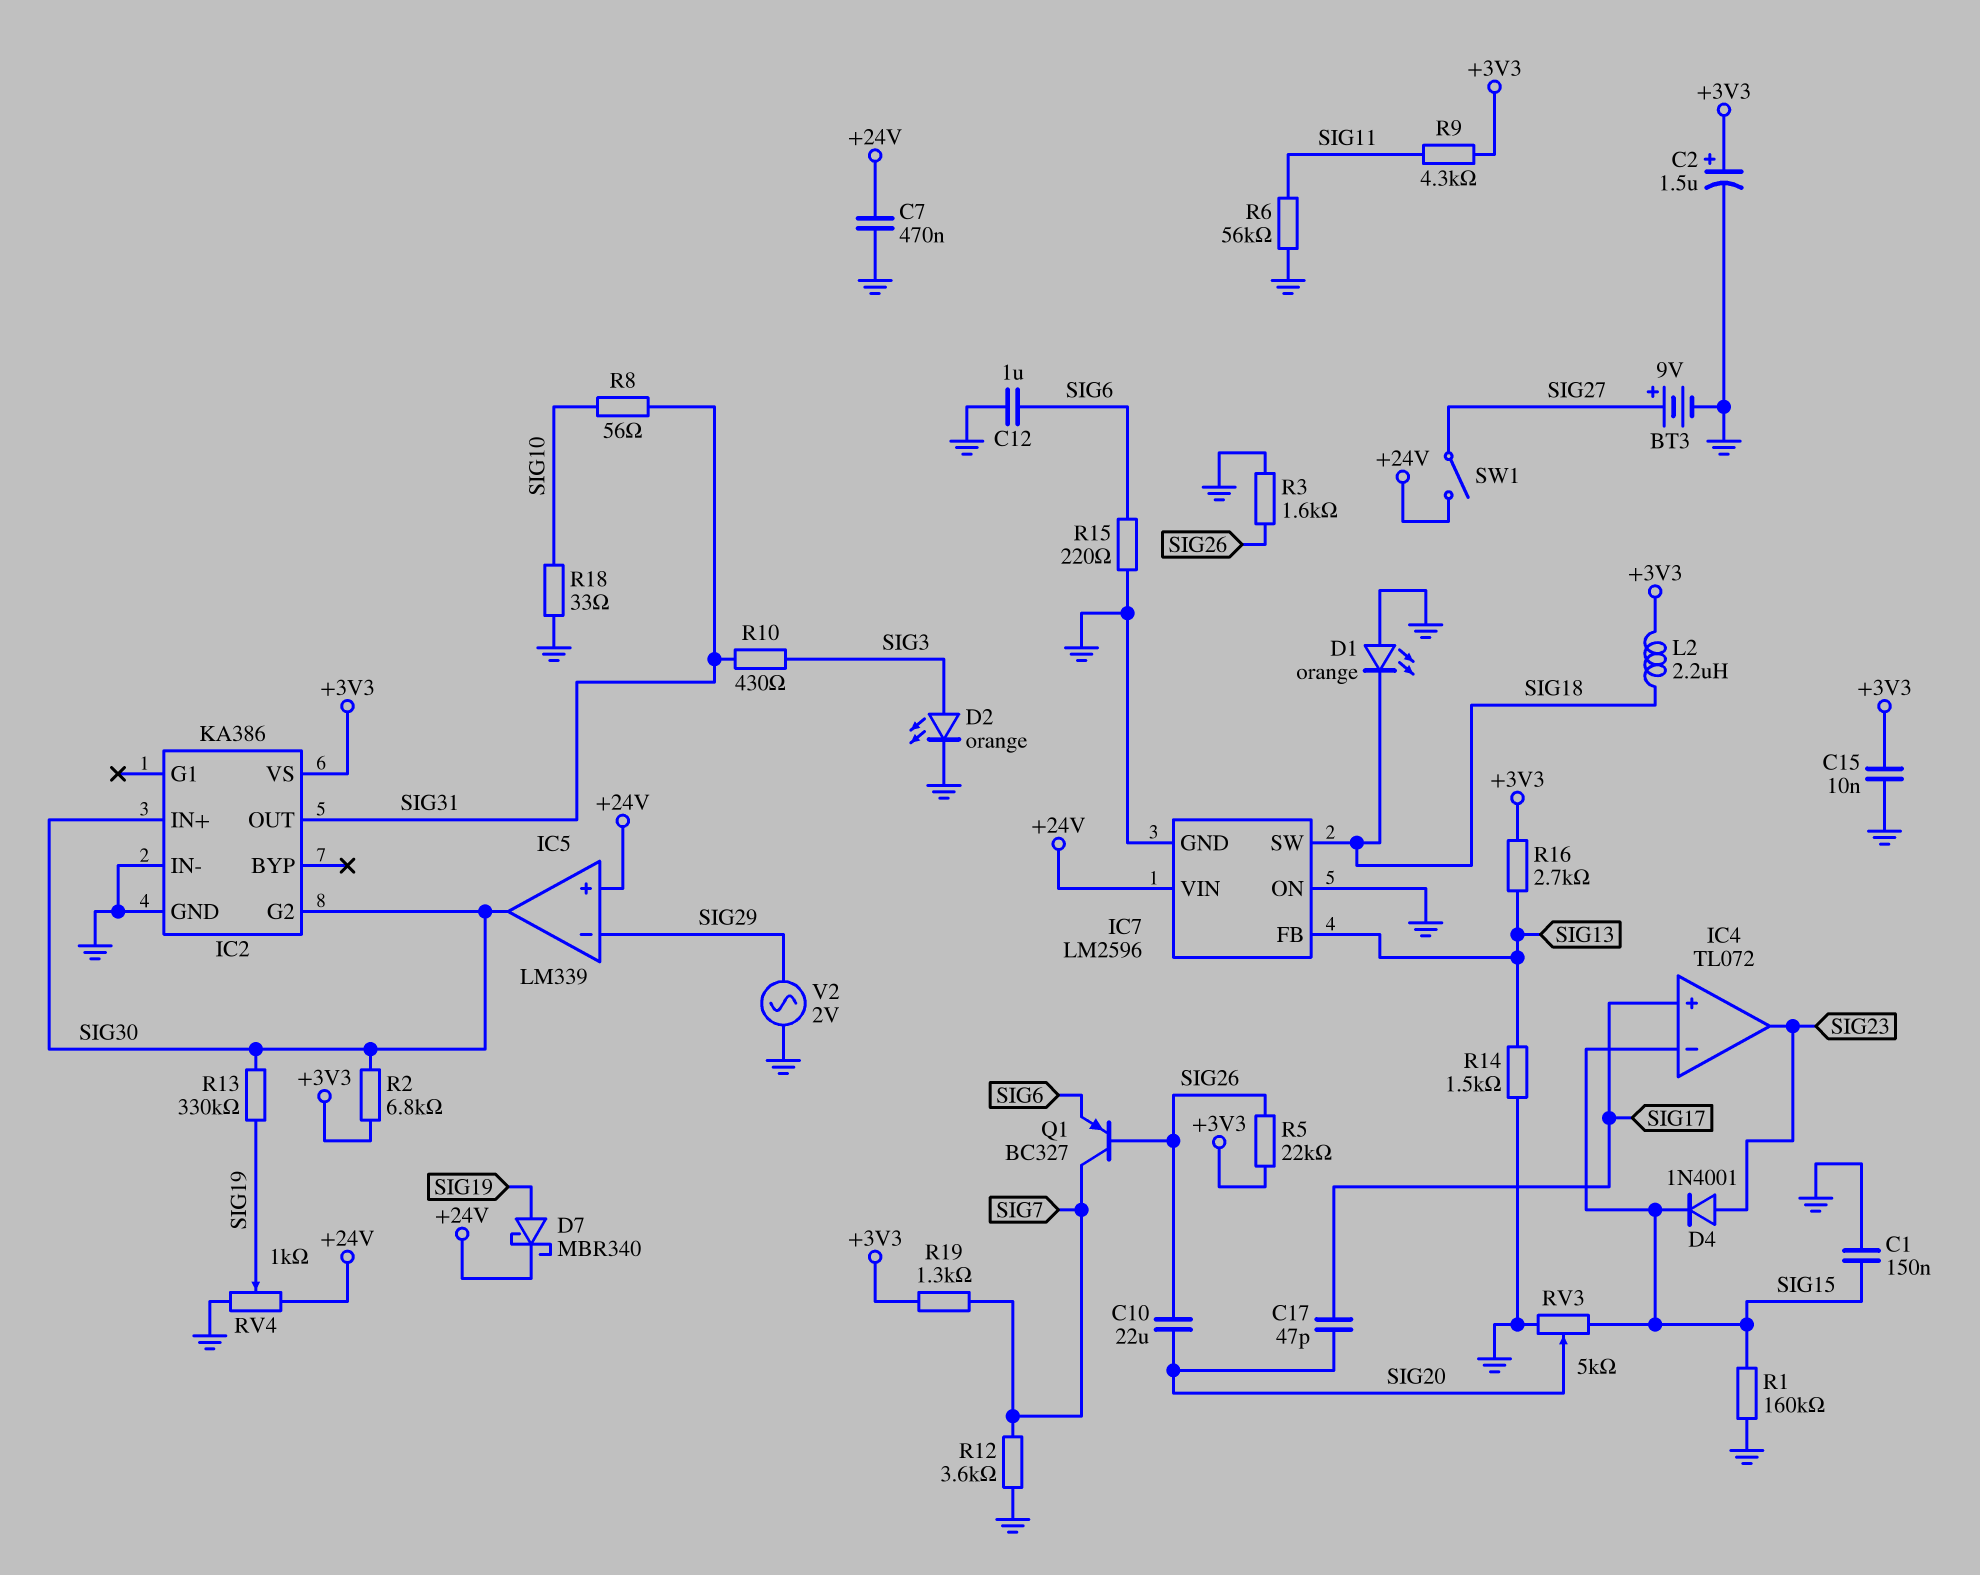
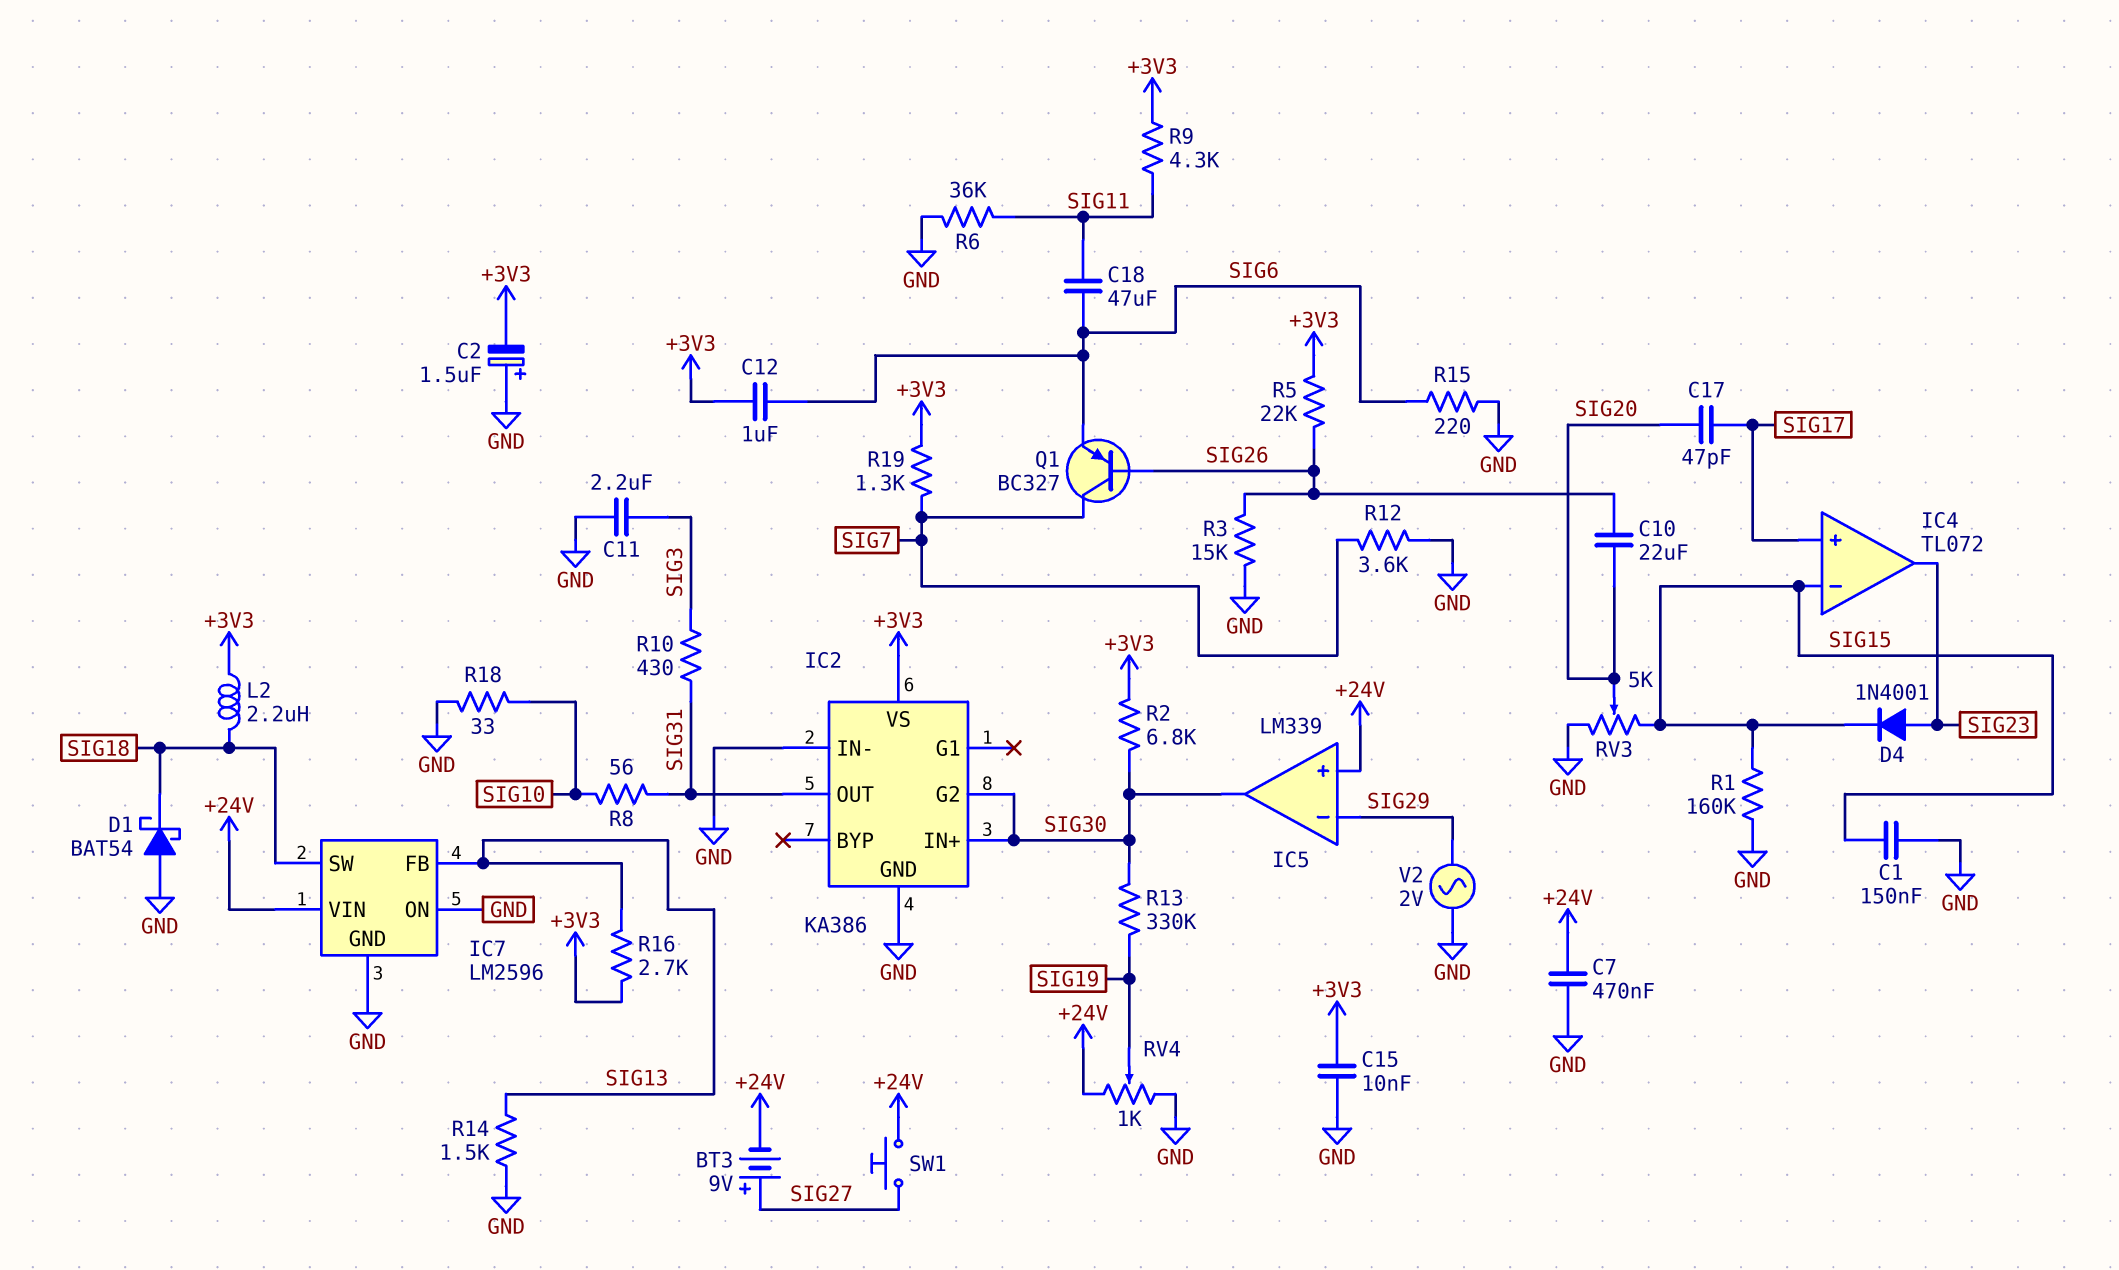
BT3: 9V (plus SIG27, minus GND) -> 9V (plus SIG27, minus +24V)
C2: 1.5uF (plus +3V3, minus GND) -> 1.5uF (plus GND, minus +3V3)
C11: none -> 2.2uF (GND, SIG3)
C12: 1uF (GND, SIG6) -> 1uF (+3V3, SIG6)
C18: none -> 47uF (SIG6, SIG11)
D1: LED orange (A GND, K SIG18) -> schottky BAT54 (A GND, K SIG18)
D2: LED orange (A SIG3, K GND) -> none
D7: schottky MBR340 (A SIG19, K +24V) -> none
R3: 1.6k (GND, SIG26) -> 15k (GND, SIG26)
R6: 56k (GND, SIG11) -> 36k (GND, SIG11)
SW1: switch (+24V, SIG27) -> button (+24V, SIG27)

